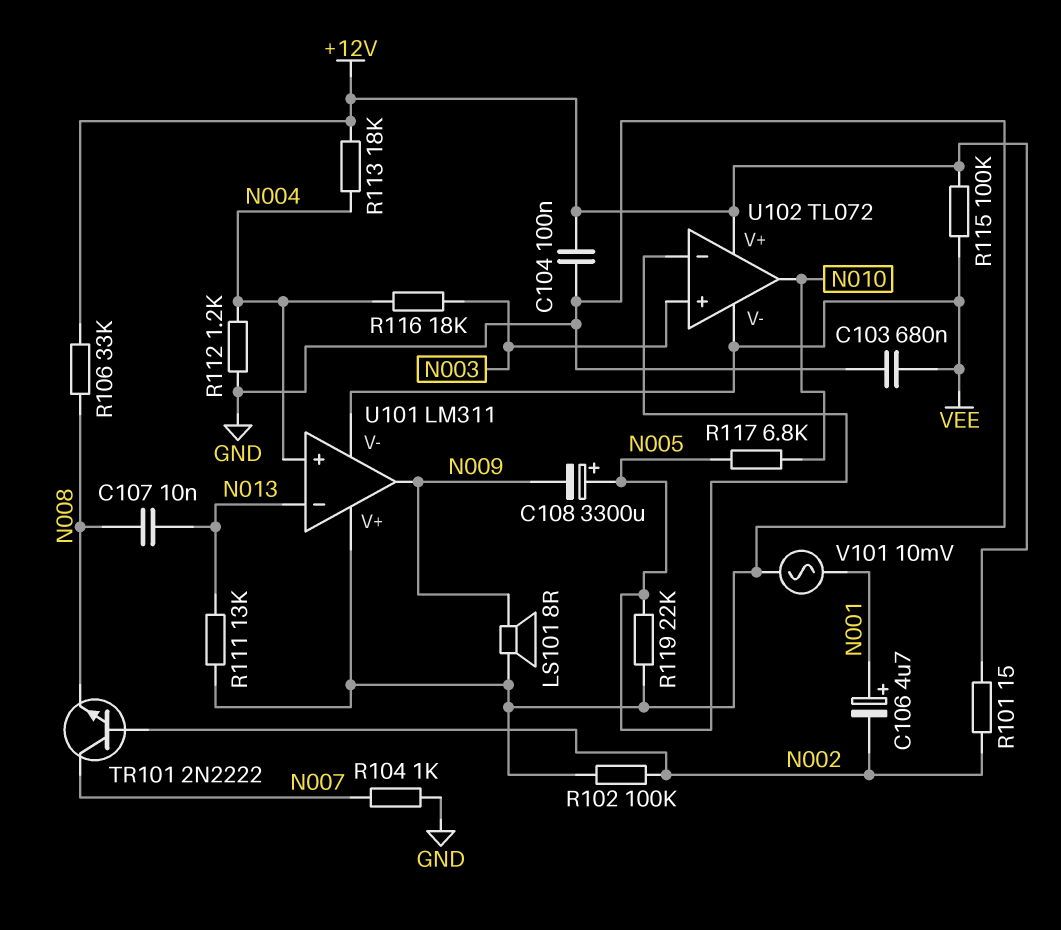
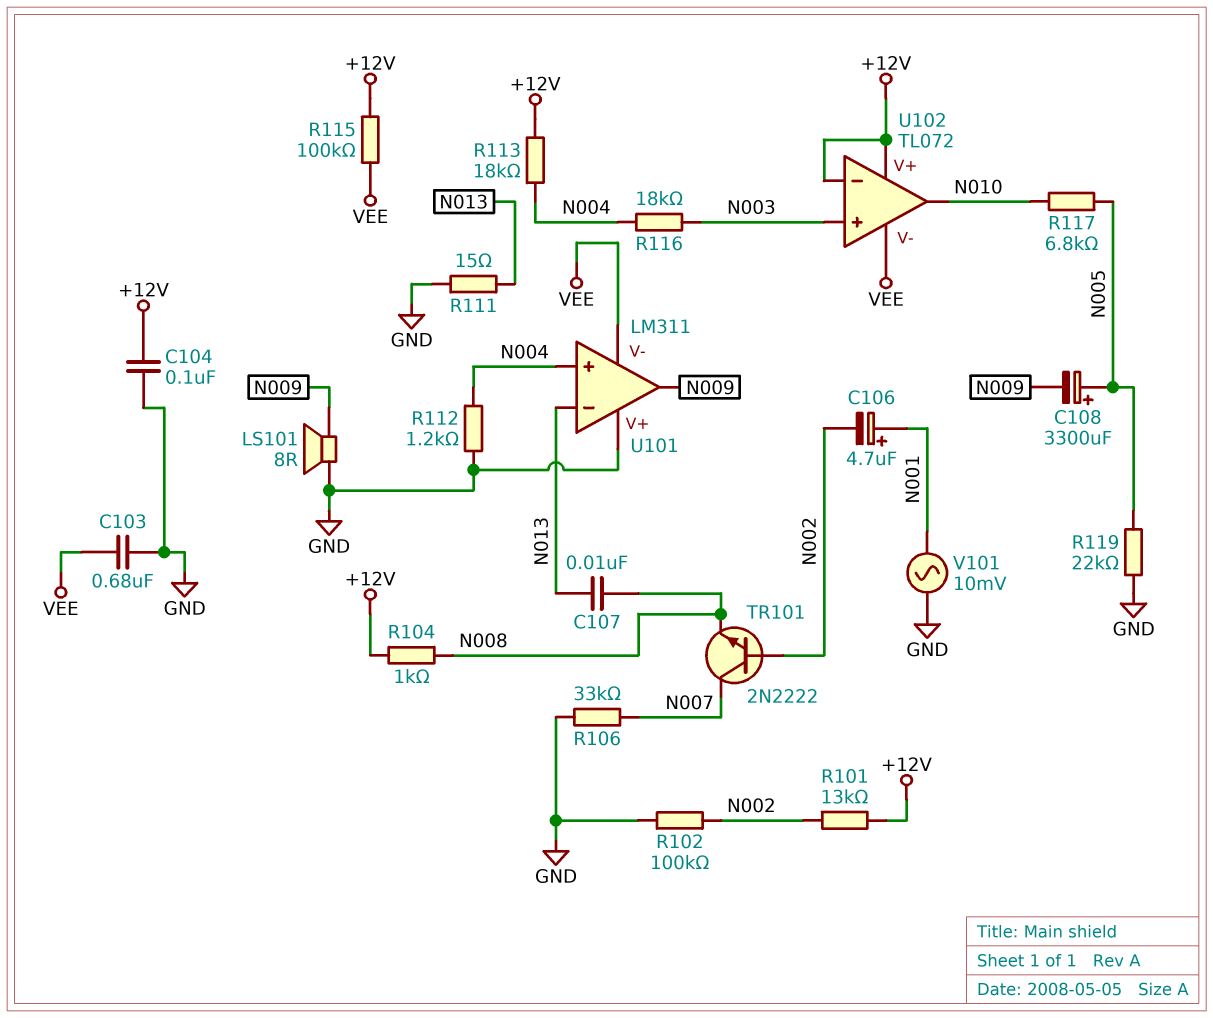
R101: 15 (+12V, N002) -> 13k (+12V, N002)
R104: 1k (GND, N007) -> 1k (+12V, N008)
R106: 33k (+12V, N008) -> 33k (GND, N007)
R111: 13k (GND, N013) -> 15 (GND, N013)
U102 pin in-: N005 -> +12V

